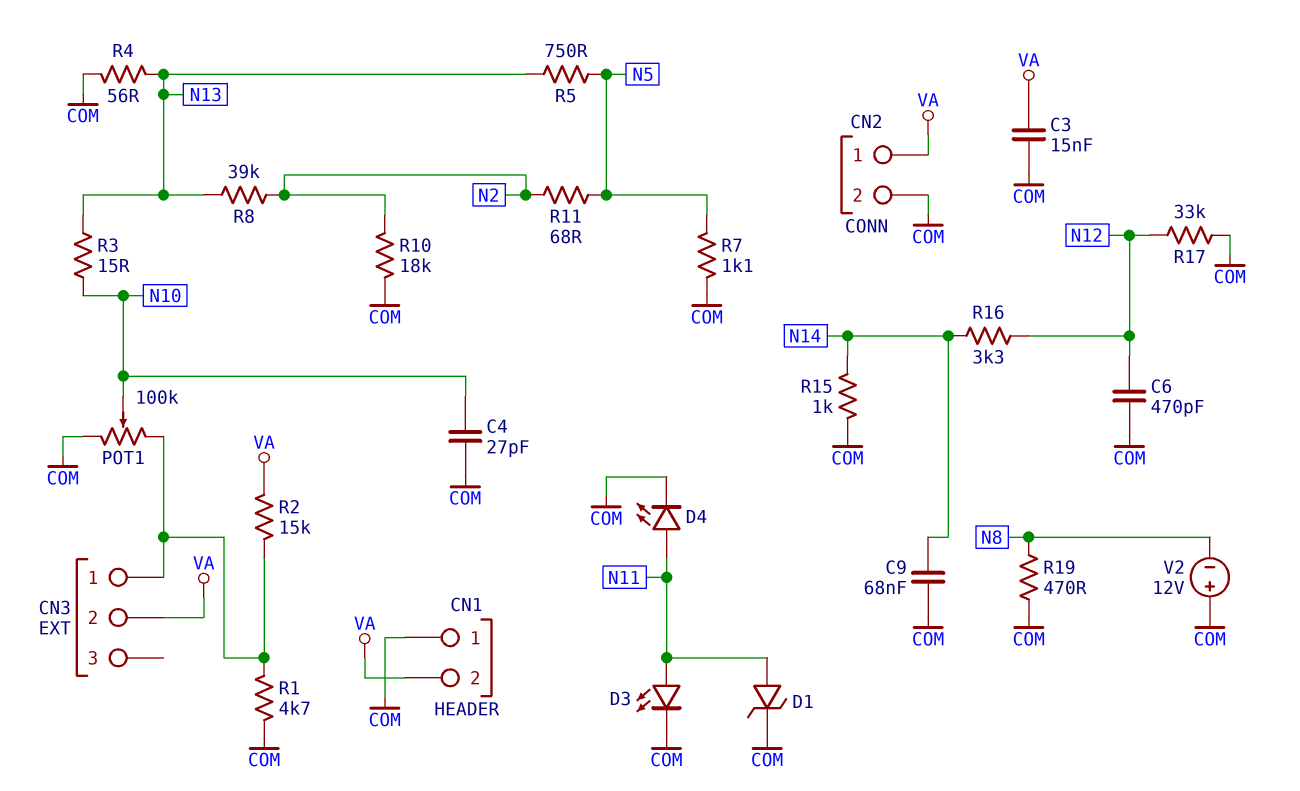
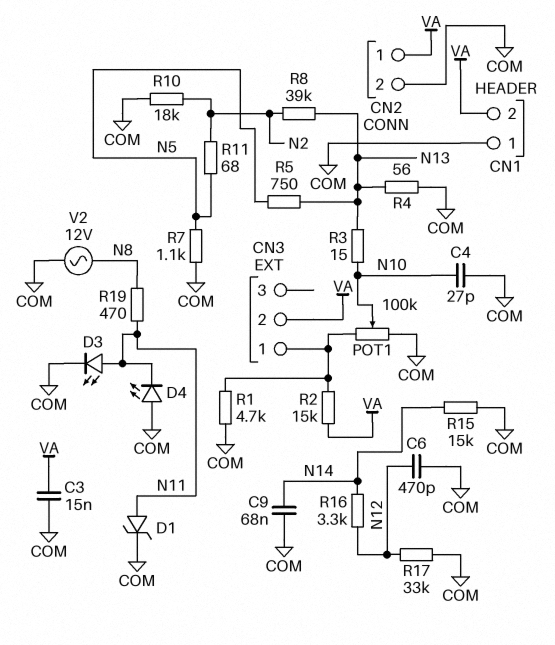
D4: LED (A N11, K COM) -> LED (A COM, K N11)
R15: 1k (COM, N14) -> 15k (COM, N14)
R19: 470 (COM, N8) -> 470 (N8, N11)
V2: 12V (plus COM, minus N8) -> AC 12V (COM, N8)

